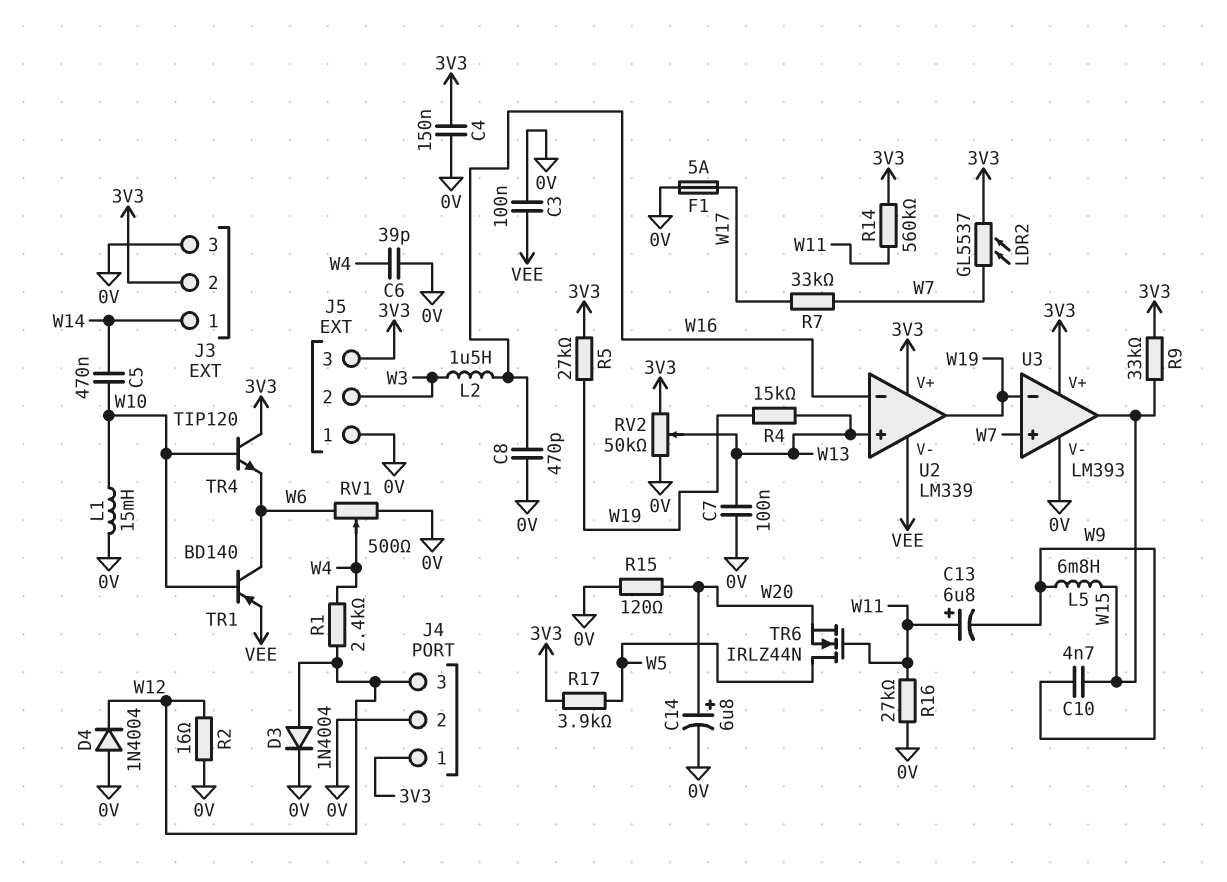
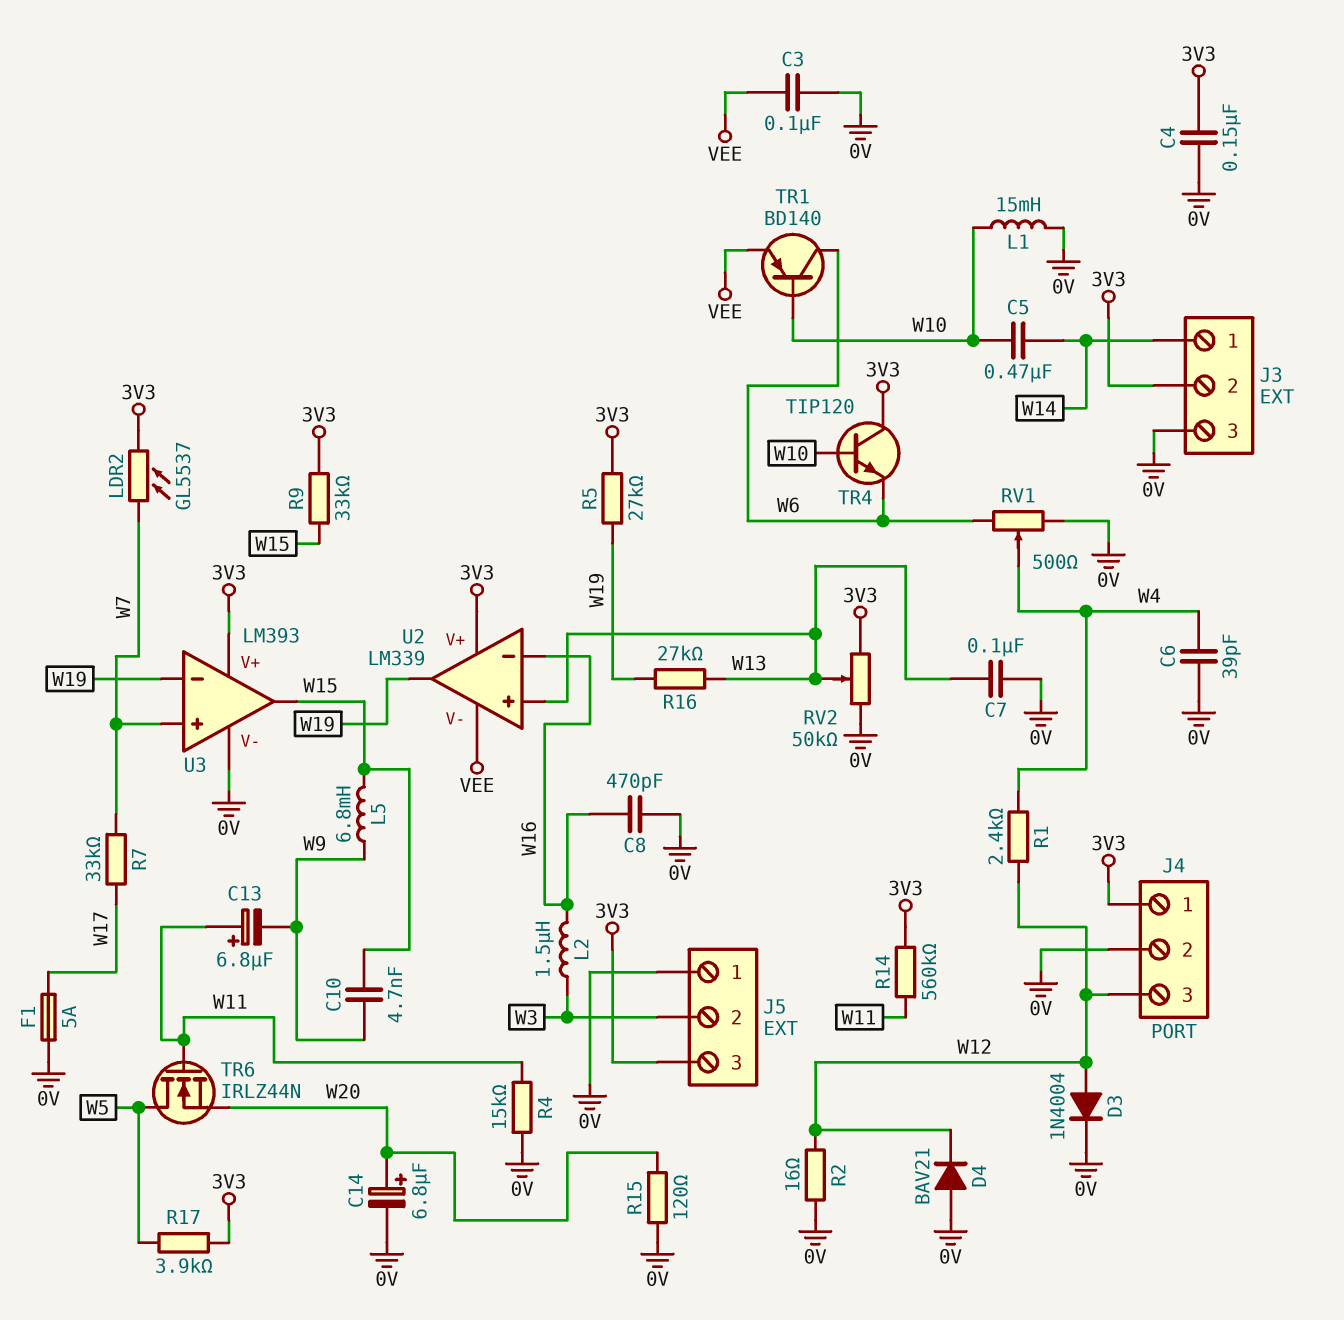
D4: diode 1N4004 (A 0V, K W12) -> diode BAV21 (A 0V, K W12)
R4: 15k (W13, W19) -> 15k (0V, W11)
R16: 27k (0V, W11) -> 27k (W13, W19)

